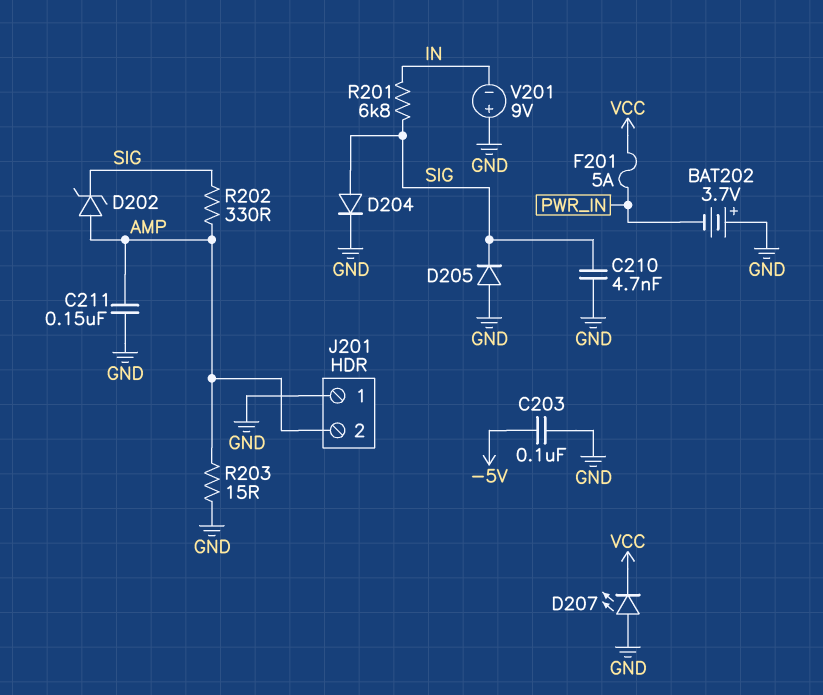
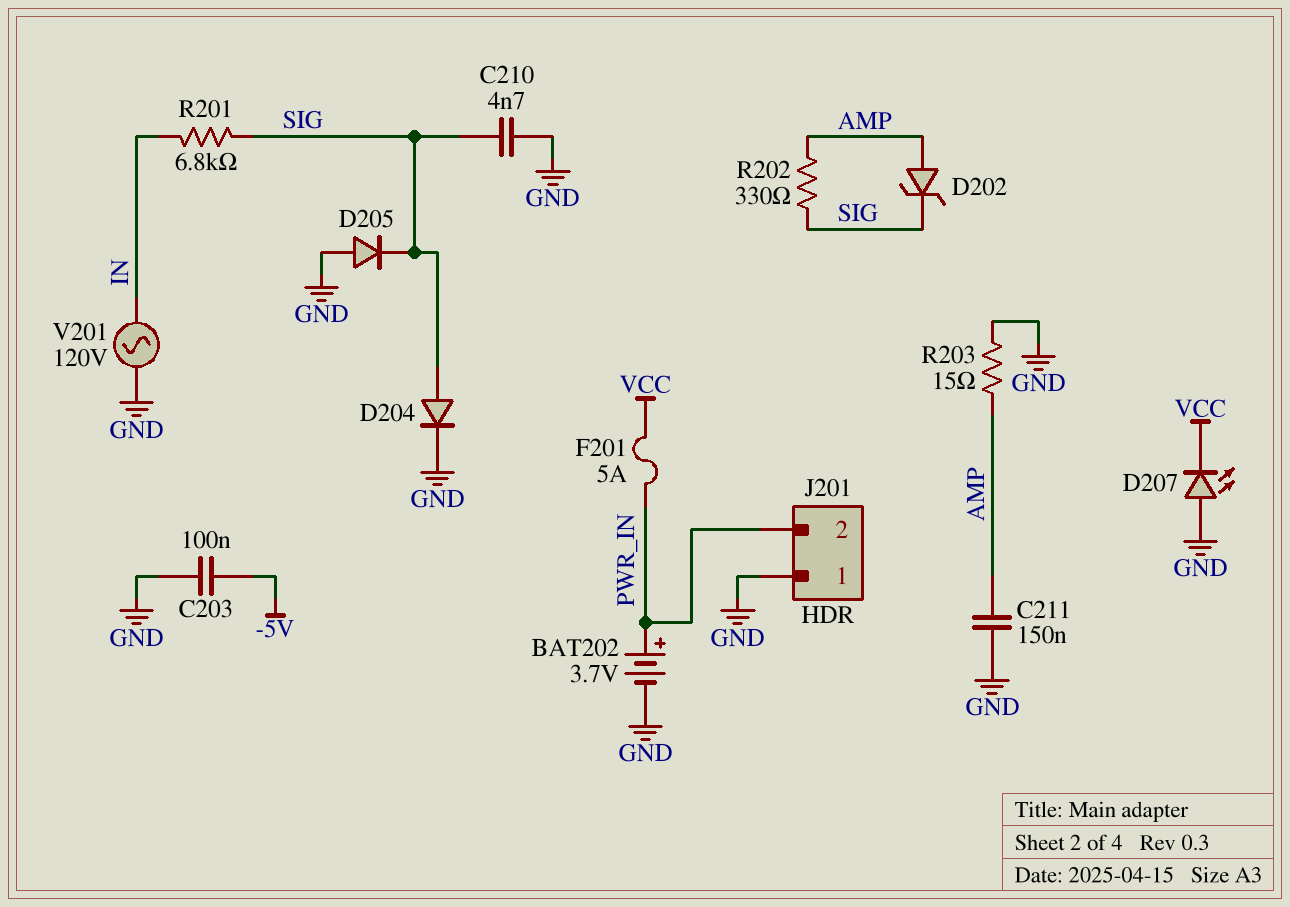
BAT202: 3.7V (plus GND, minus PWR_IN) -> 3.7V (plus PWR_IN, minus GND)
J201 pin 2: AMP -> PWR_IN
V201: 9V (plus GND, minus IN) -> AC 120V (GND, IN)

